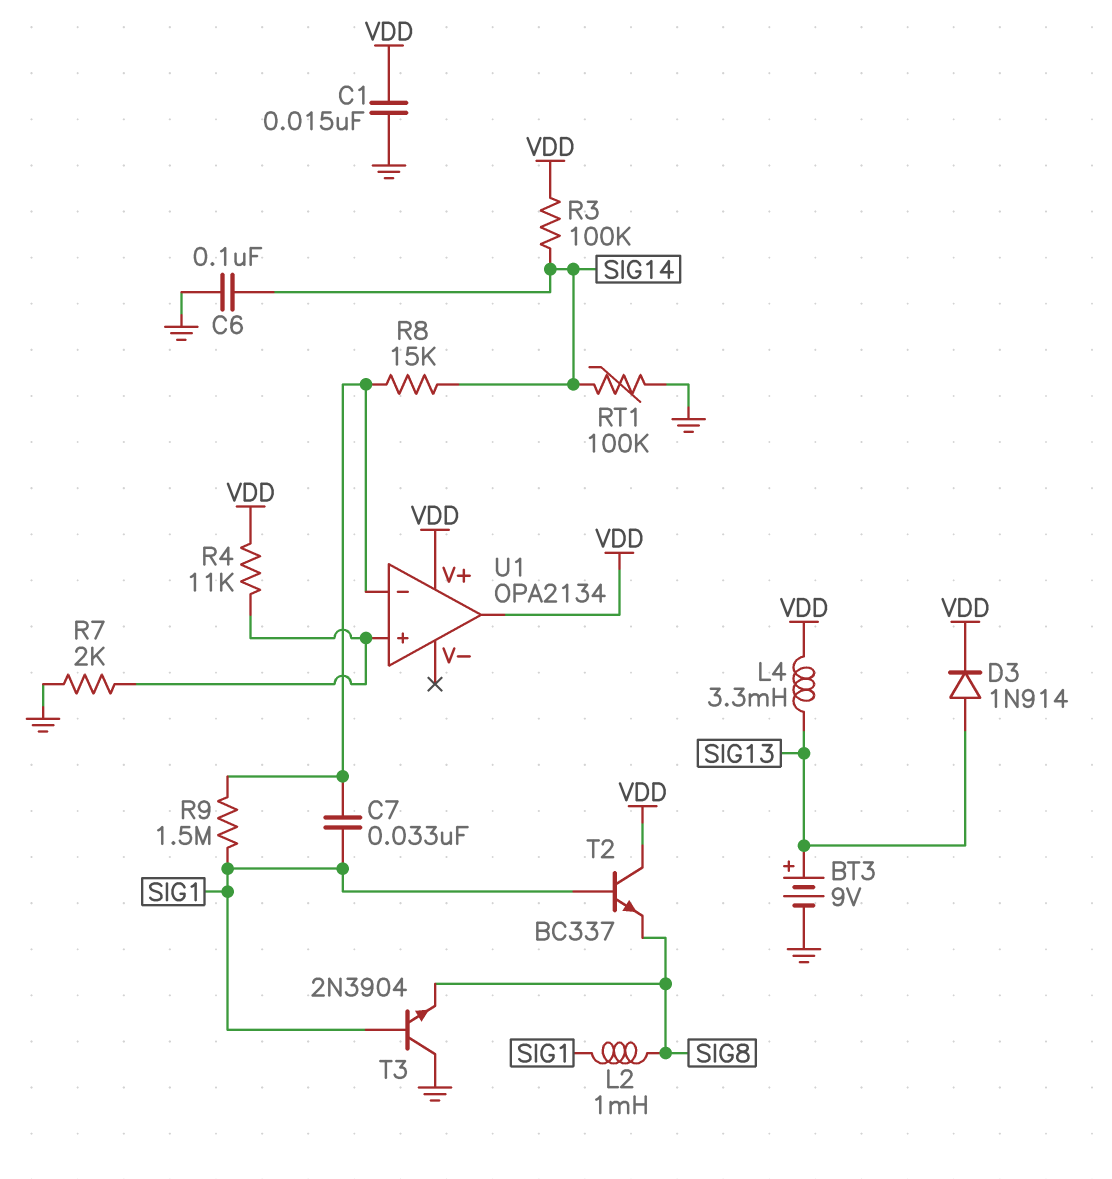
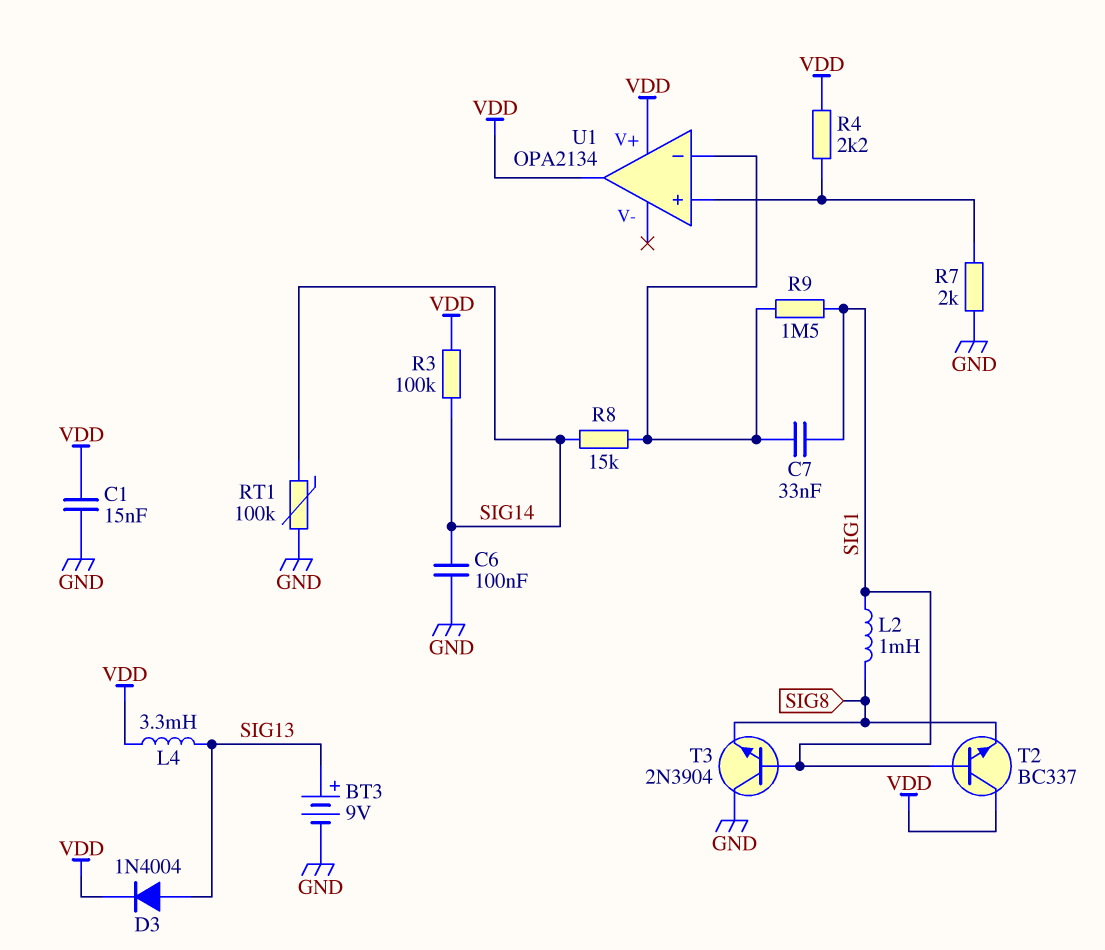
D3: diode 1N914 (A SIG13, K VDD) -> diode 1N4004 (A SIG13, K VDD)
R4: 11k (U1/in+, VDD) -> 2.2k (U1/in+, VDD)

